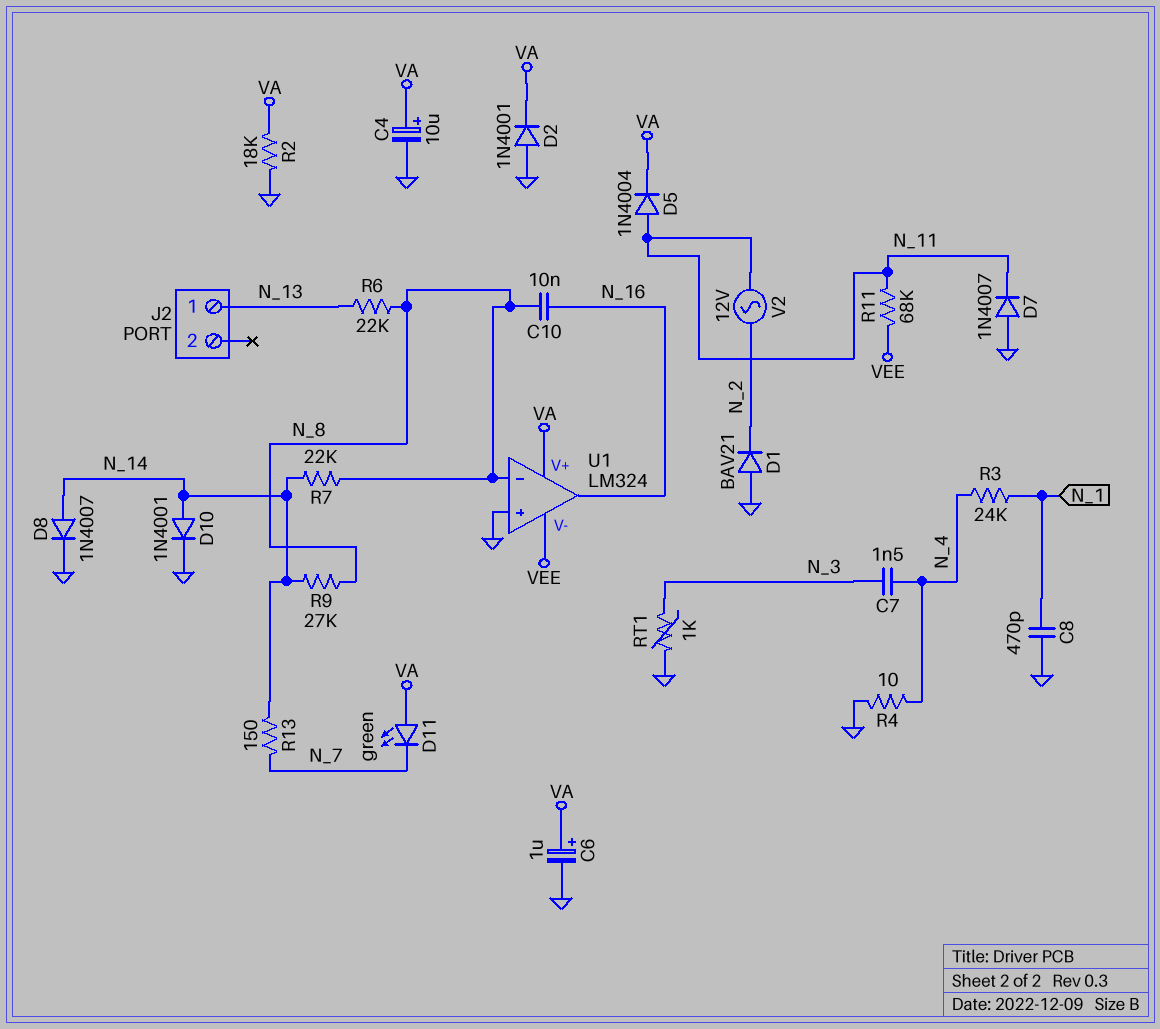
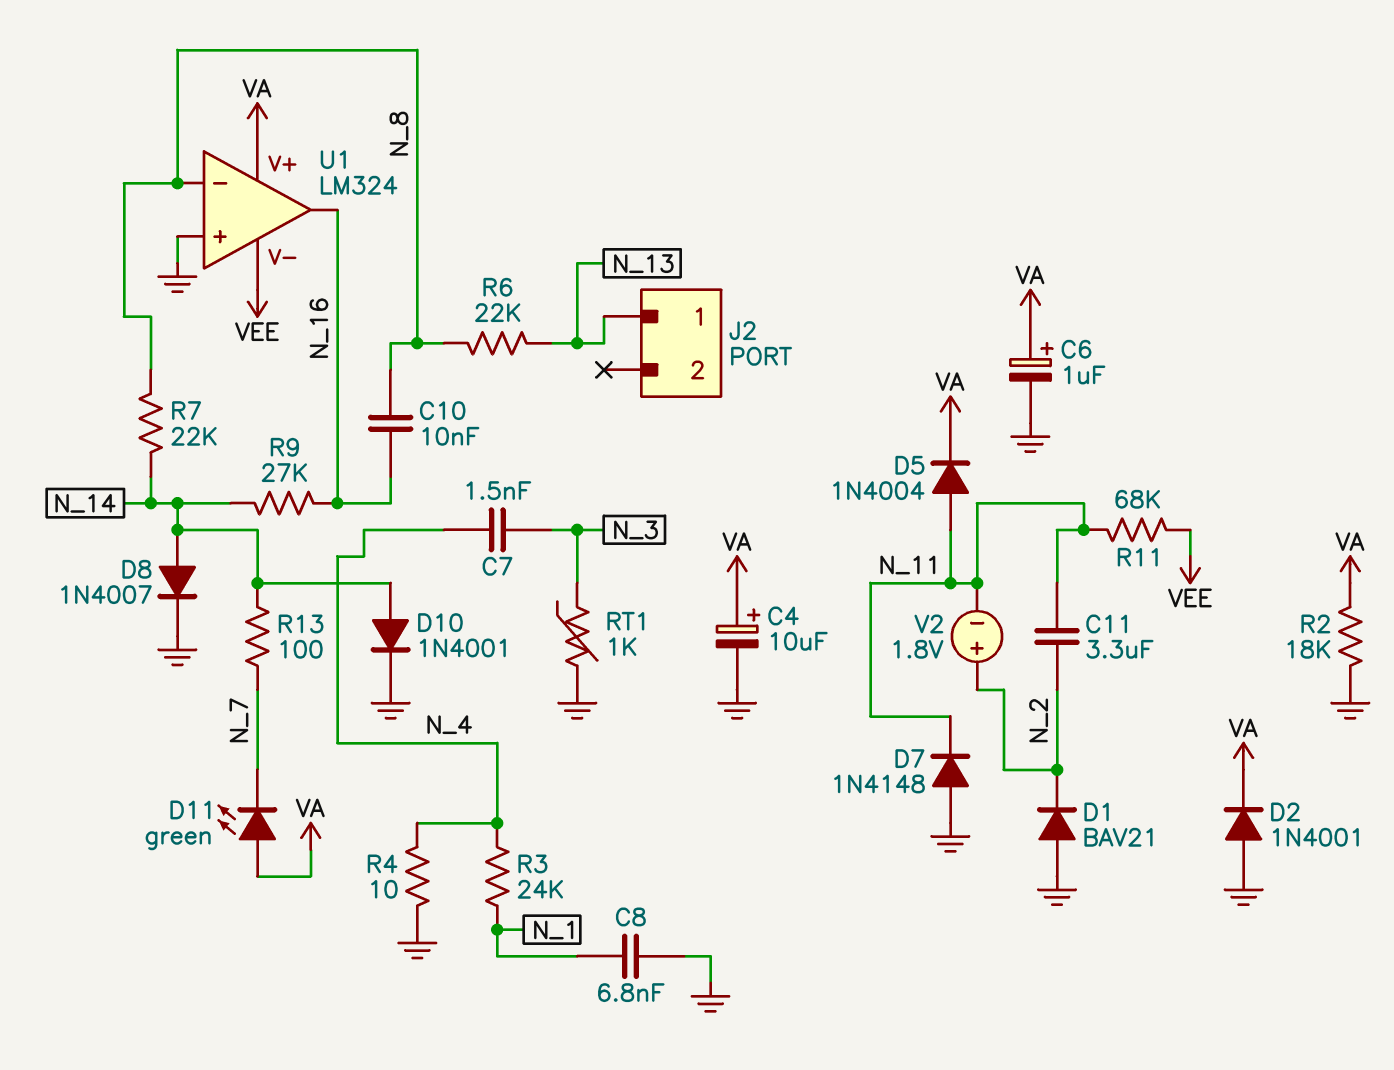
C8: 470pF (GND, N_1) -> 6.8nF (GND, N_1)
C11: none -> 3.3uF (N_2, N_11)
D7: diode 1N4007 (A GND, K N_11) -> diode 1N4148 (A GND, K N_11)
R9: 27k (N_8, N_14) -> 27k (N_14, N_16)
R13: 150 (N_7, N_14) -> 100 (N_7, N_14)
V2: AC 12V (N_2, N_11) -> 1.8V (plus N_2, minus N_11)

